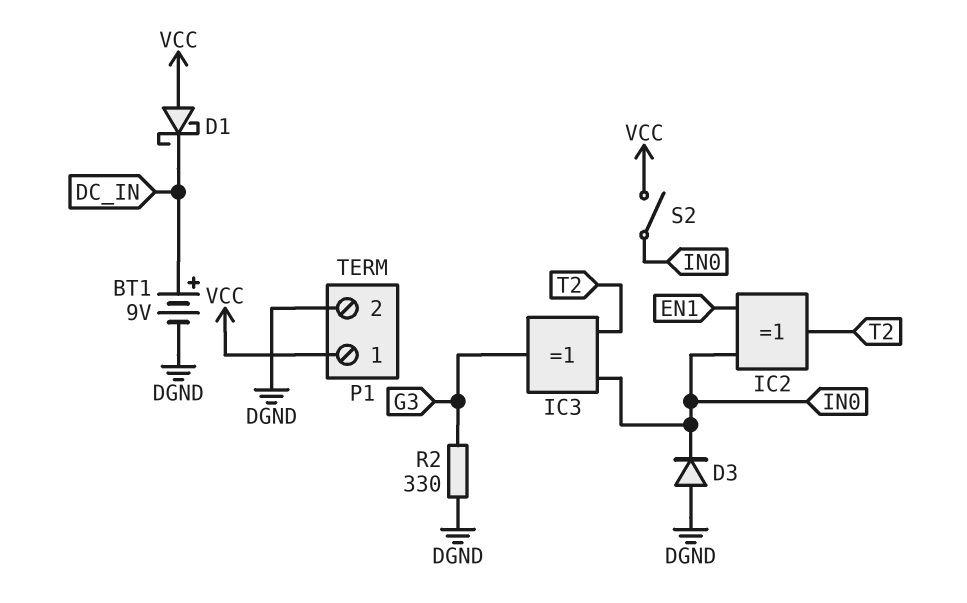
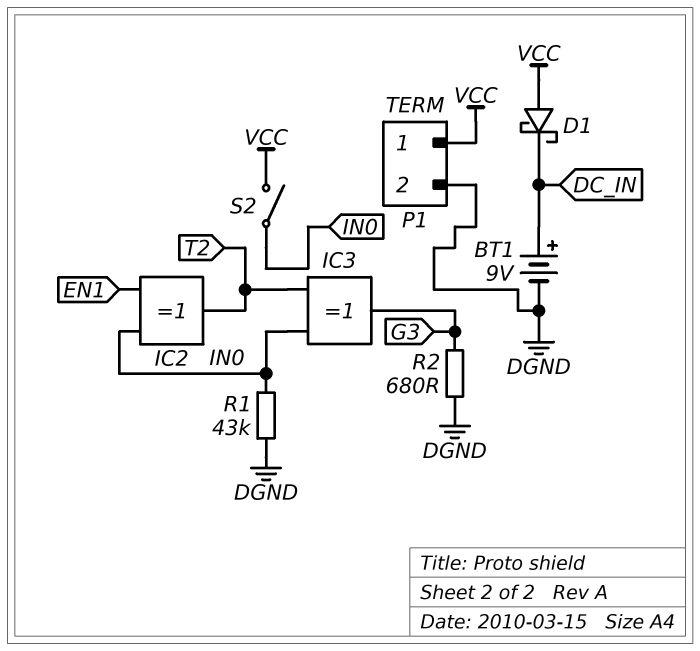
D3: diode (A DGND, K IN0) -> none
R1: none -> 43k (DGND, IN0)
R2: 330 (DGND, G3) -> 680 (DGND, G3)

